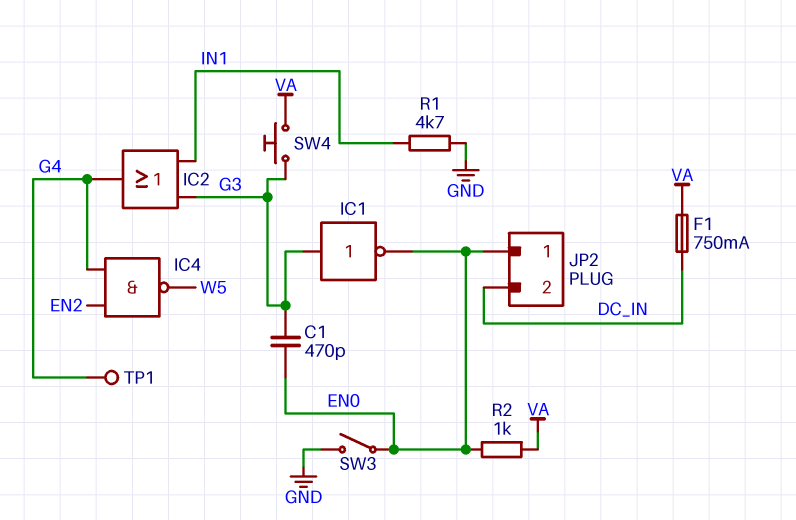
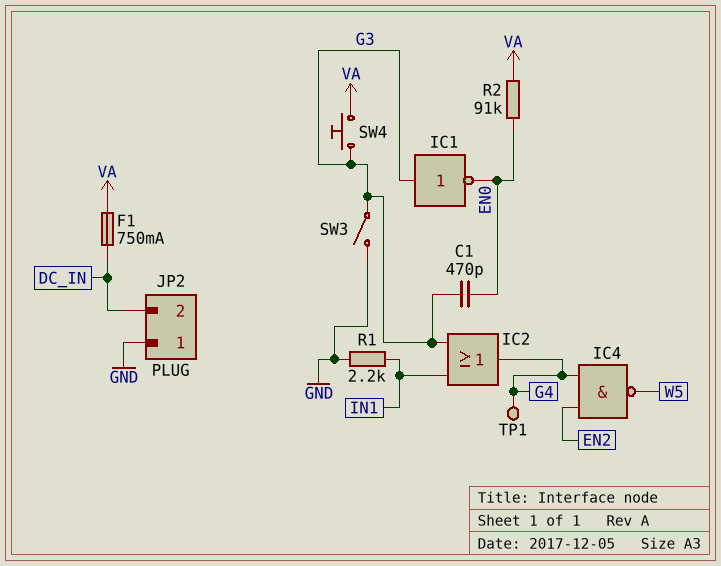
JP2 pin 1: EN0 -> GND
R1: 4.7k (GND, IN1) -> 2.2k (GND, IN1)
R2: 1k (EN0, VA) -> 91k (EN0, VA)
SW3: switch (EN0, GND) -> switch (G3, GND)

